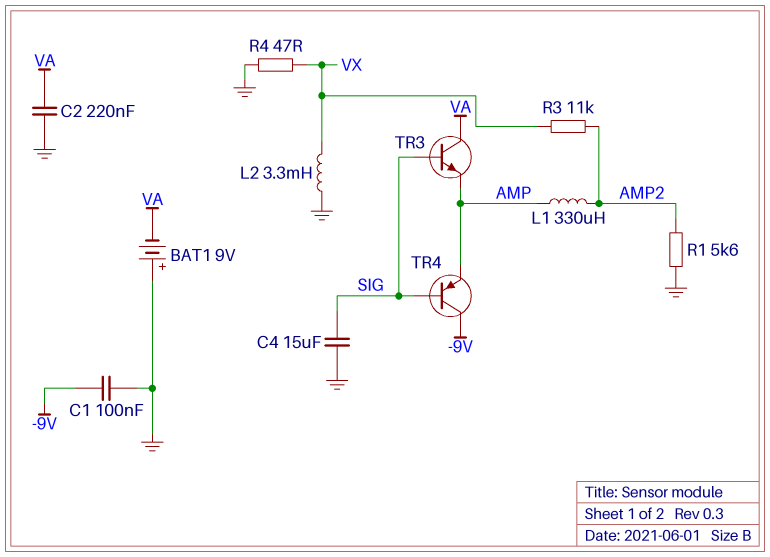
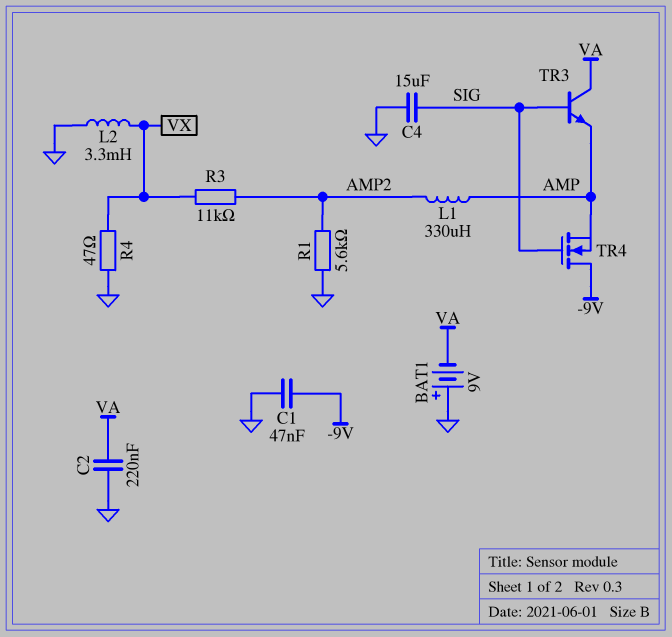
C1: 100nF (-9V, GND) -> 47nF (-9V, GND)
TR4: PNP (B SIG, C -9V, E AMP) -> NMOS (G SIG, D -9V, S AMP)

